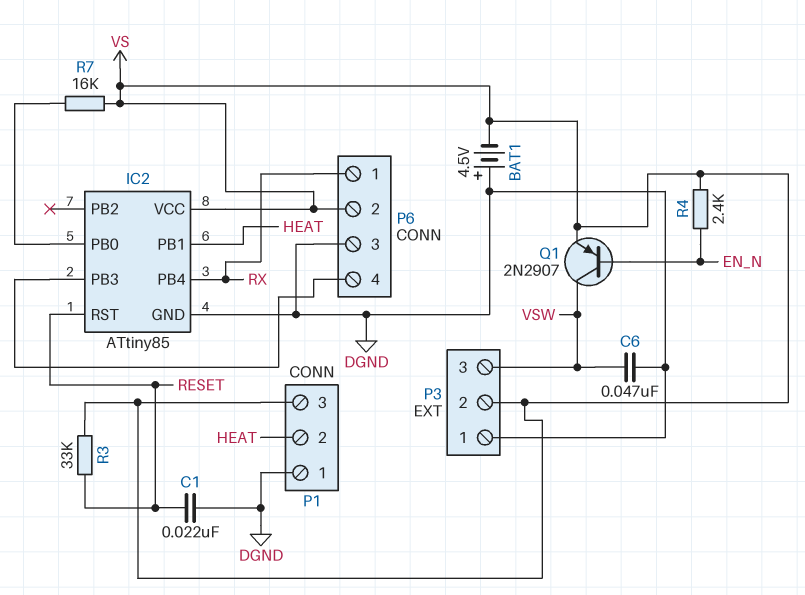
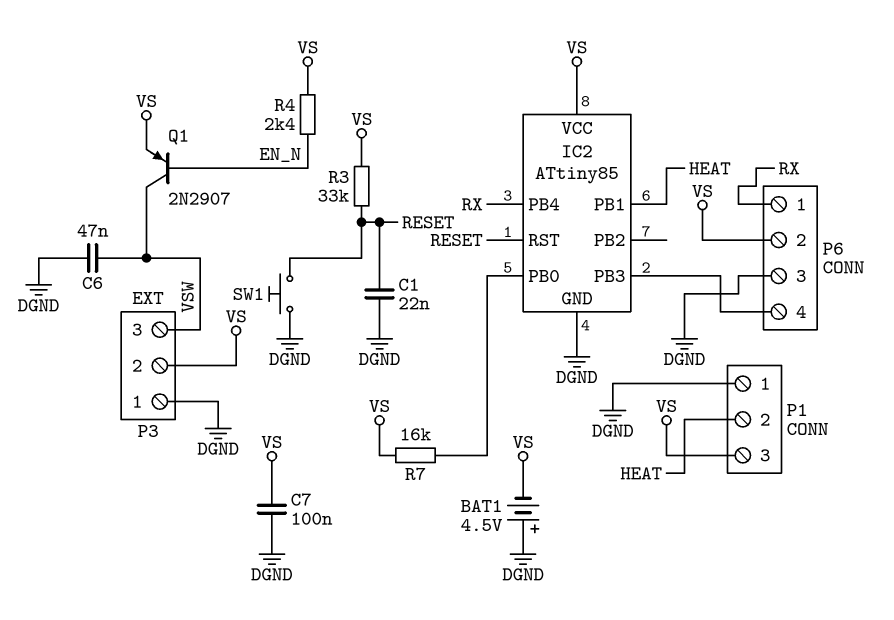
C7: none -> 100nF (DGND, VS)
SW1: none -> button (DGND, RESET)

